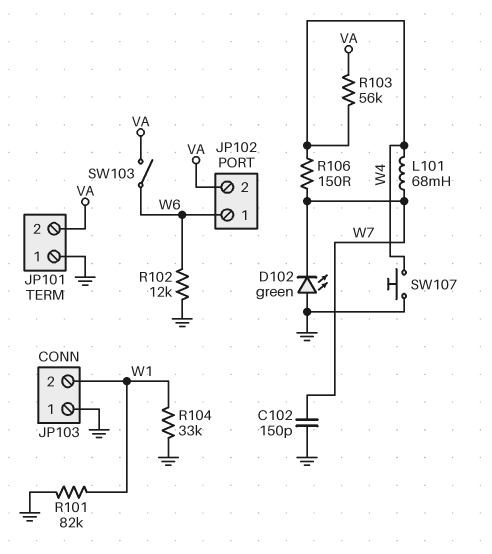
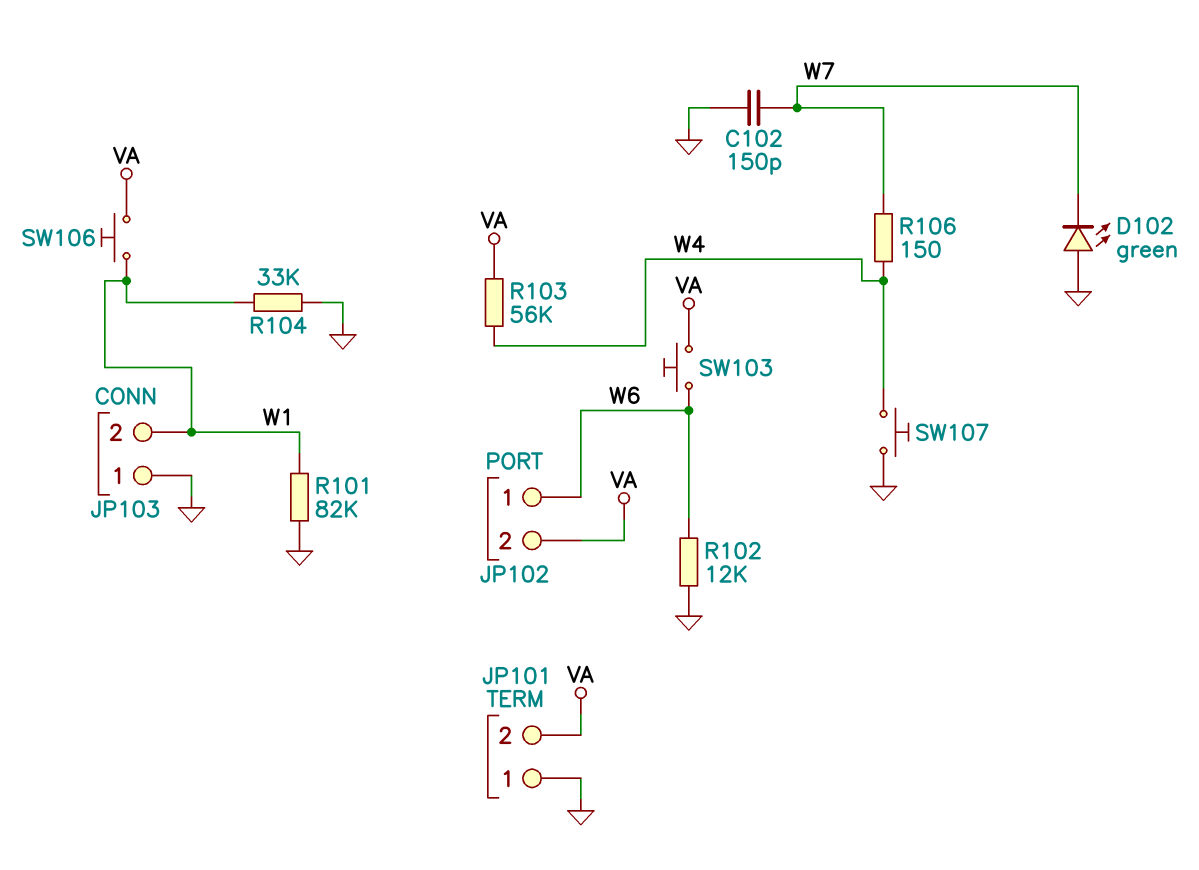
L101: 68mH (W4, W7) -> none
SW103: switch (VA, W6) -> button (VA, W6)
SW106: none -> button (VA, W1)

